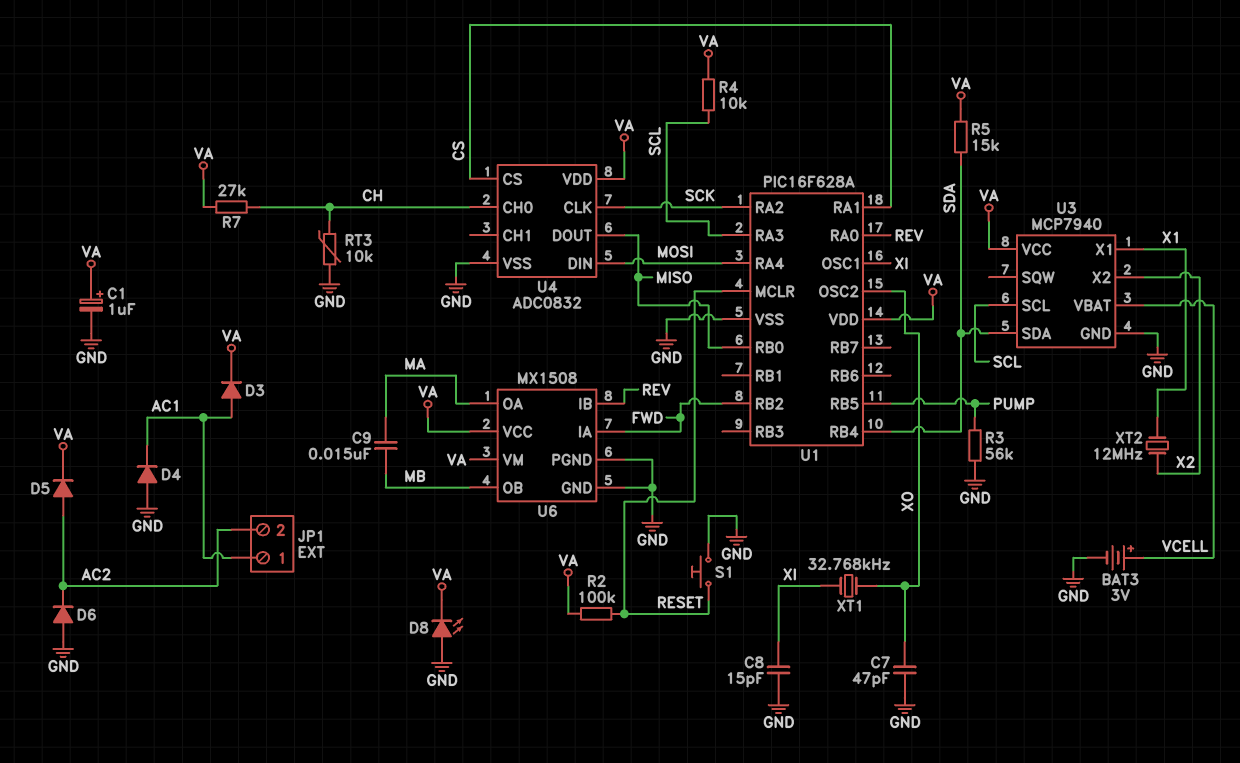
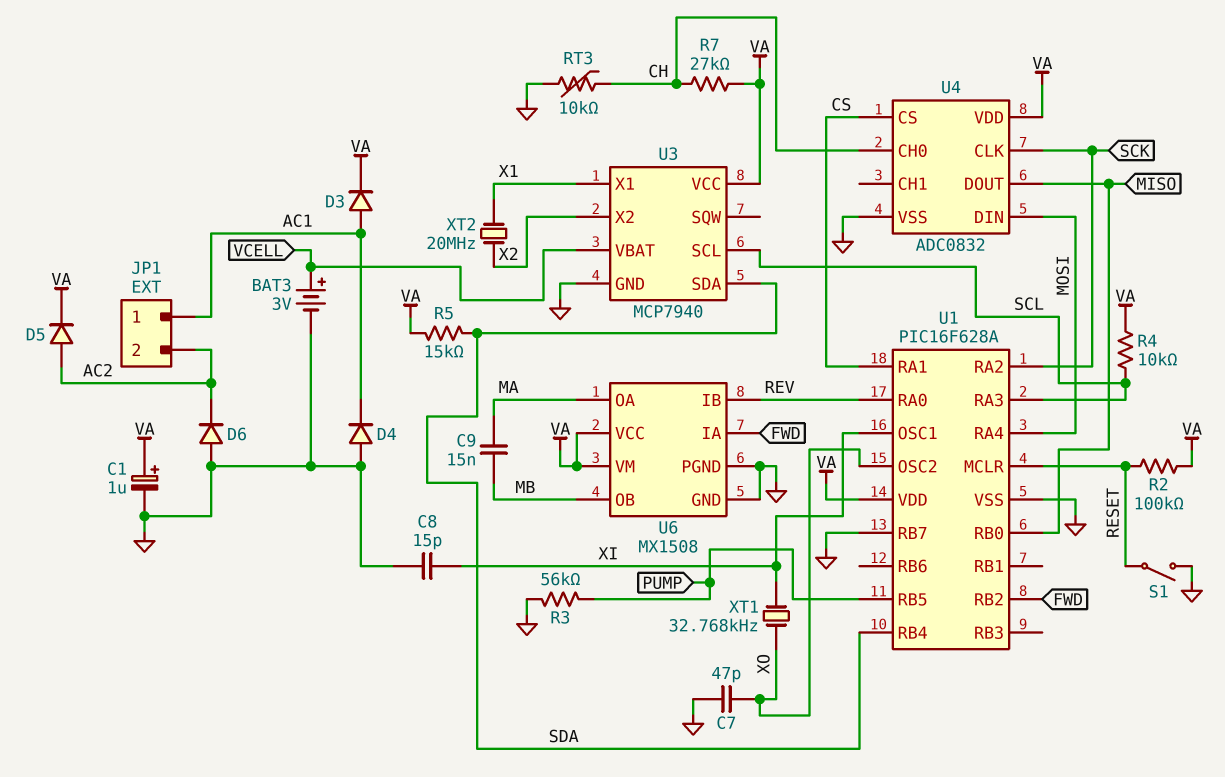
D8: LED (A GND, K VA) -> none
S1: button (GND, RESET) -> switch (GND, RESET)
U1 pin RB7: none -> GND
XT2: 12MHz (X1, X2) -> 20MHz (X1, X2)

